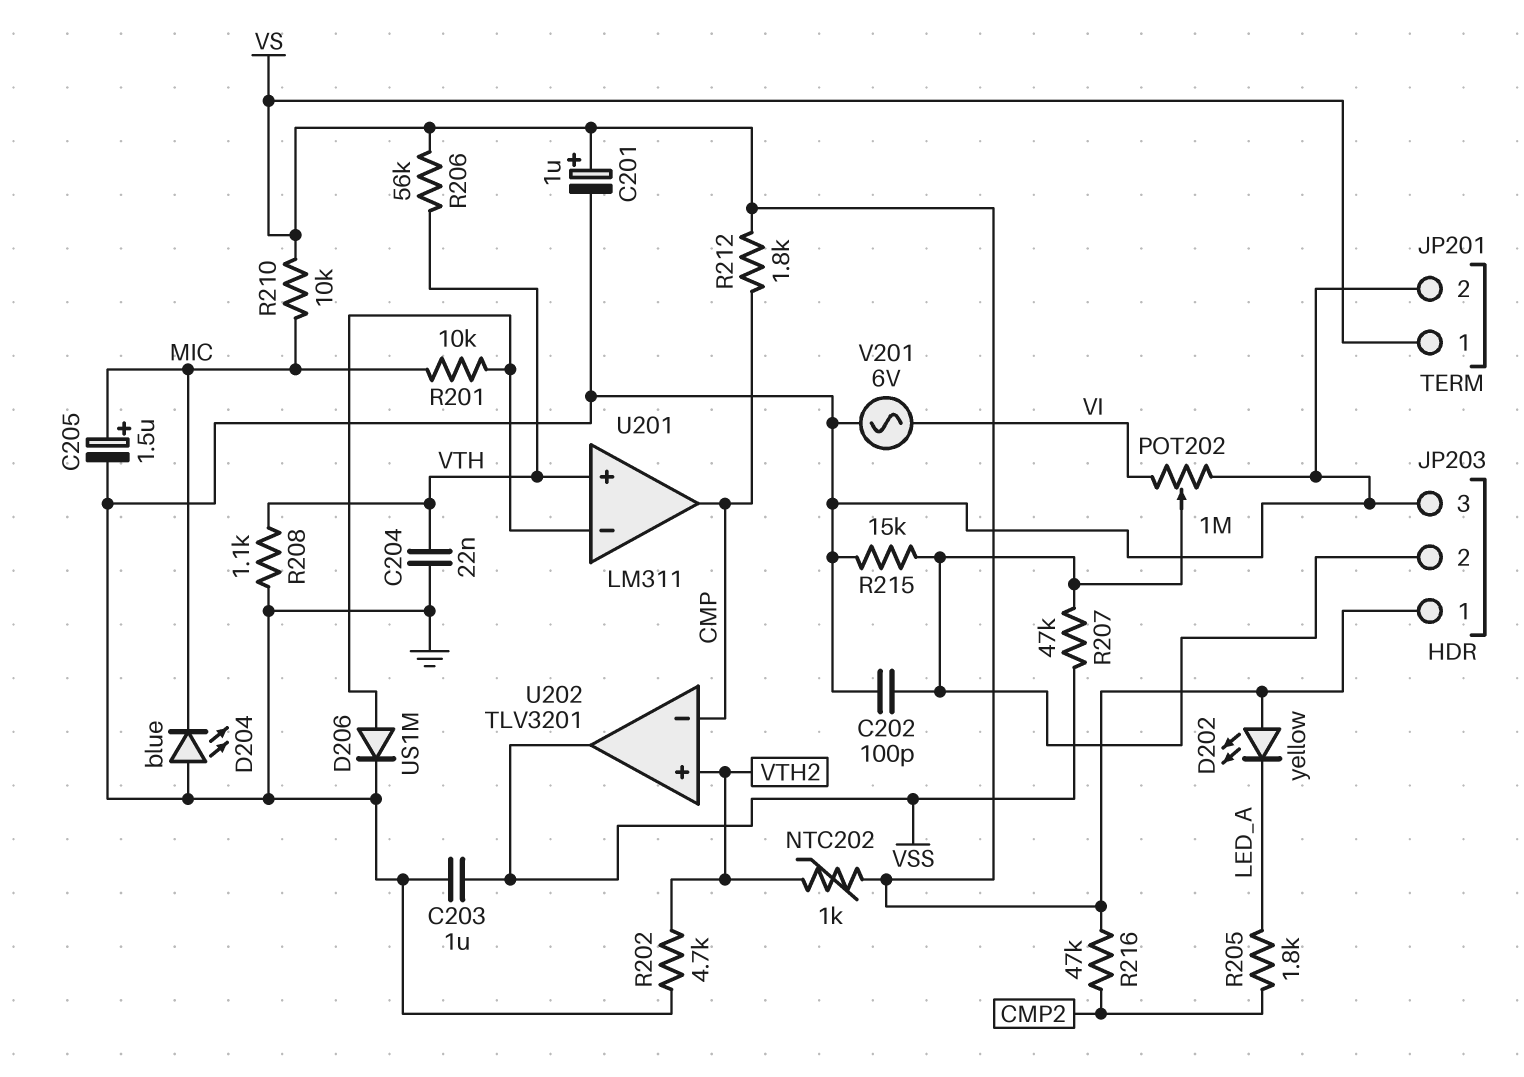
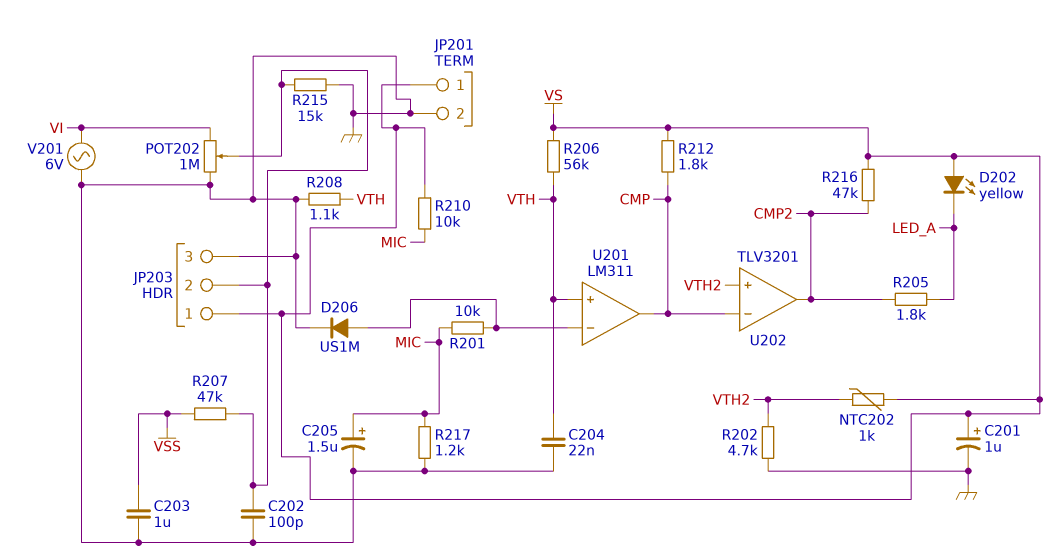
D204: LED blue (A GND, K MIC) -> none
R217: none -> 1.2k (GND, MIC)
U202 pin out: VSS -> CMP2

